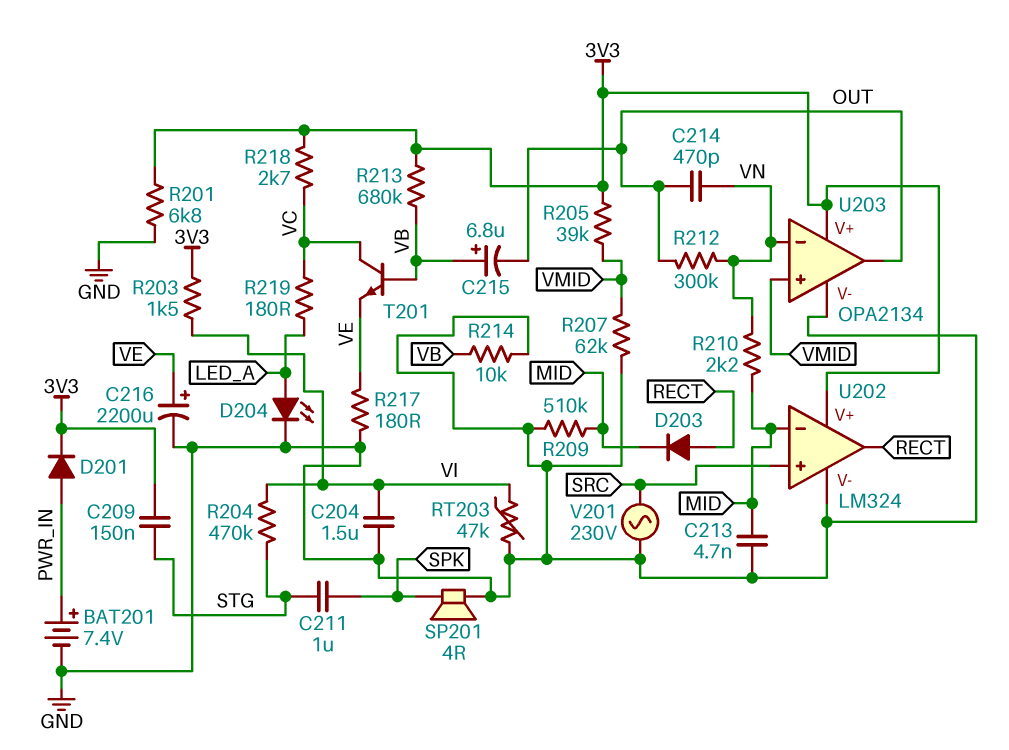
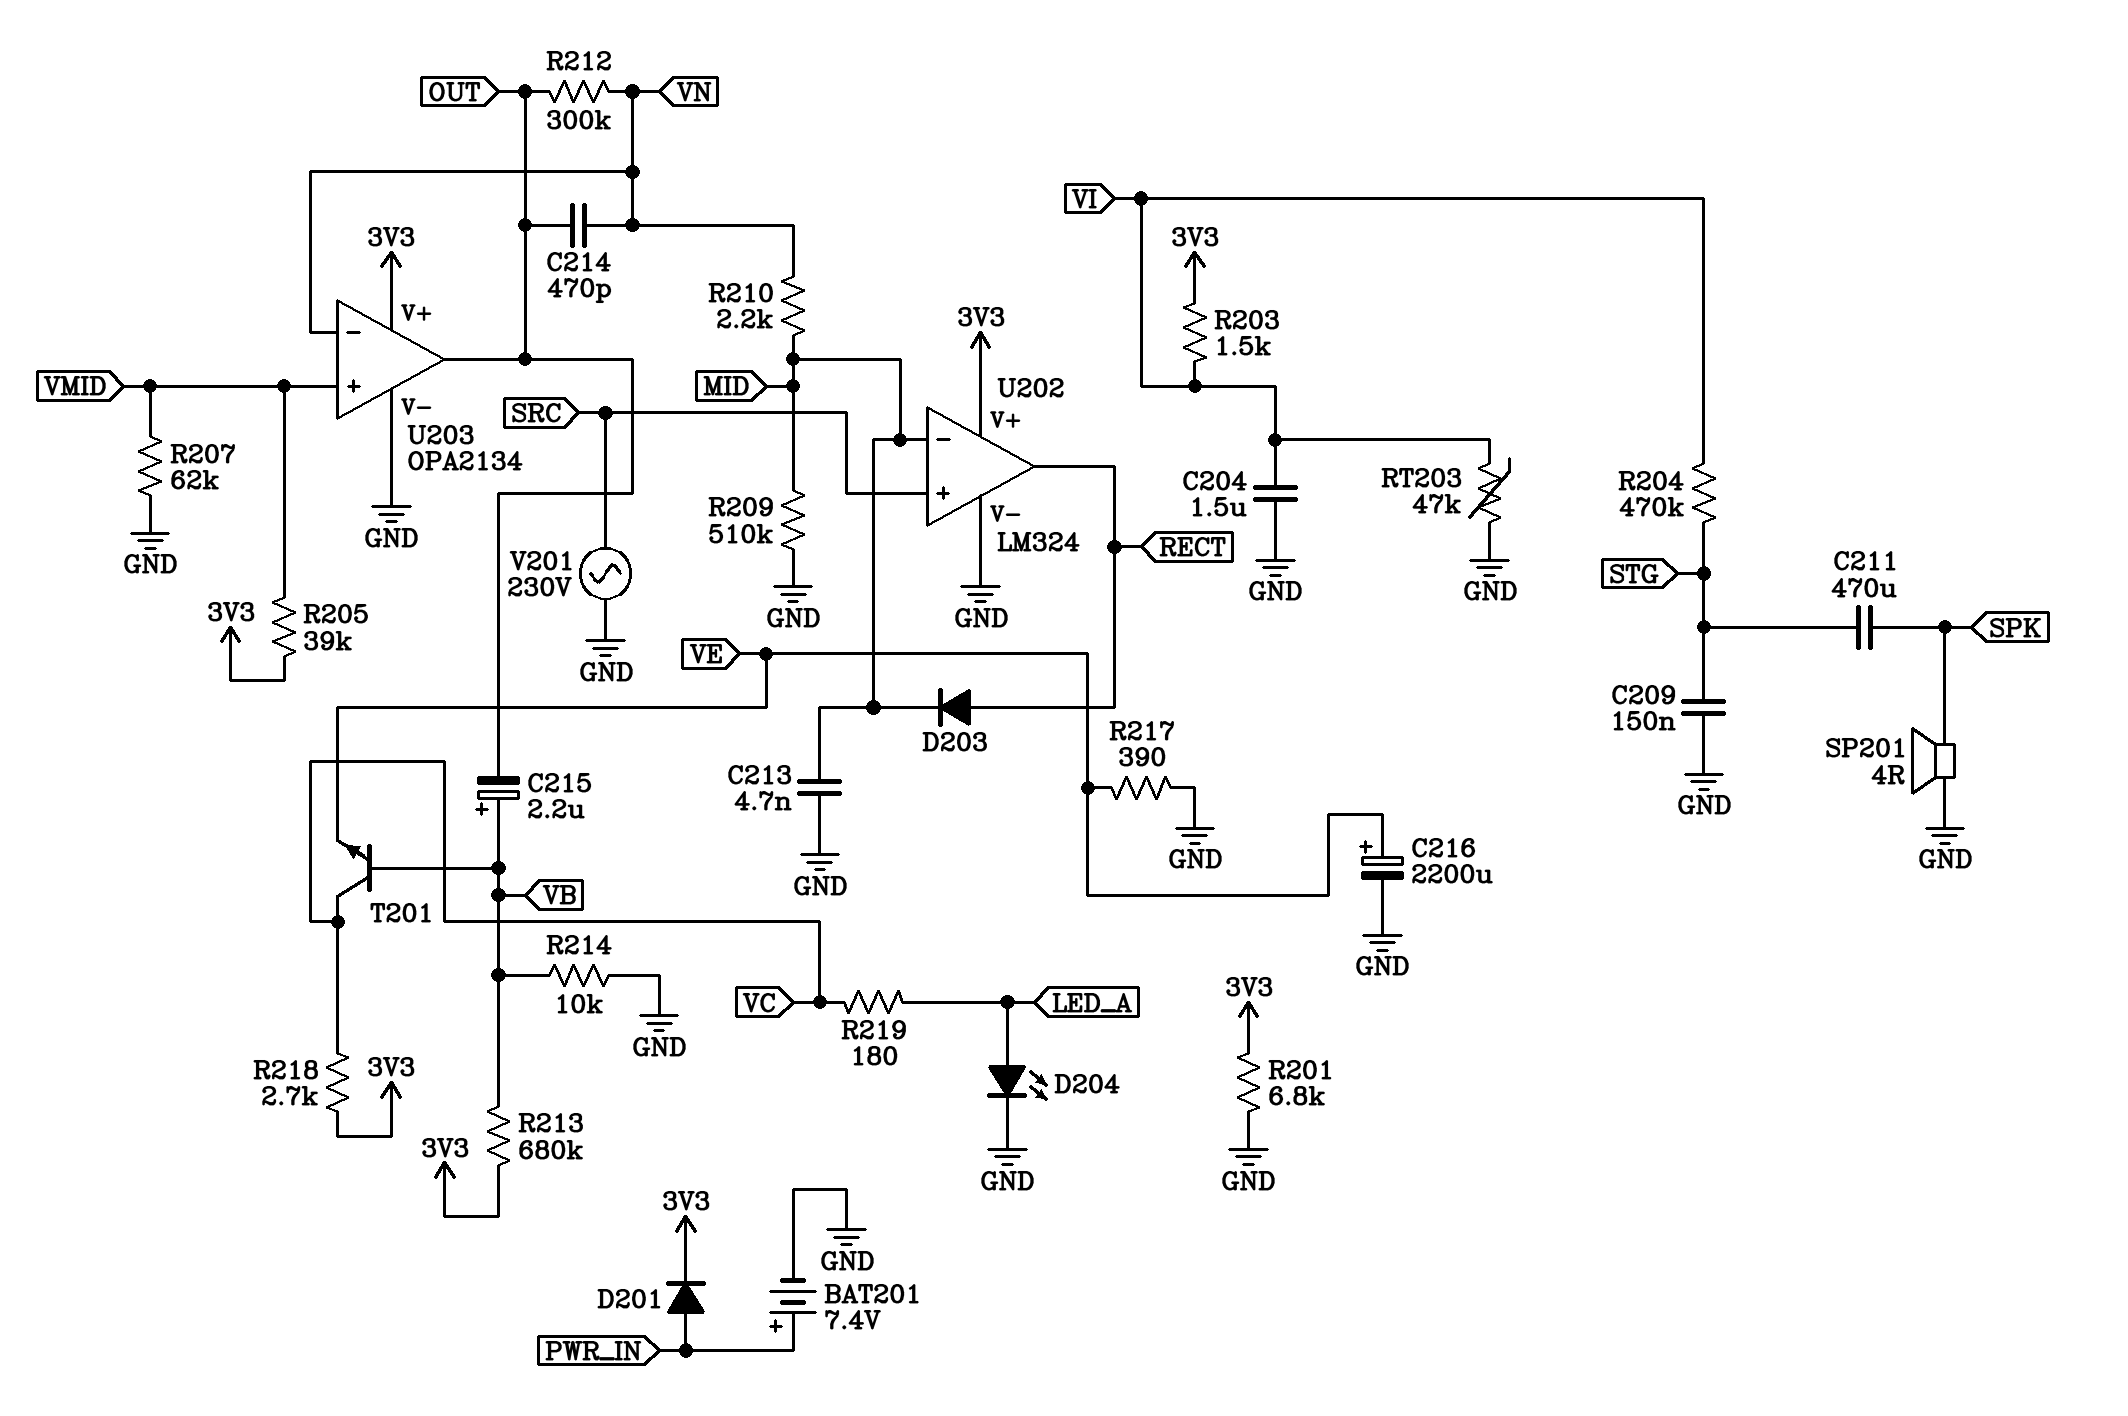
C209: 150nF (3V3, STG) -> 150nF (GND, STG)
C211: 1uF (SPK, STG) -> 470uF (SPK, STG)
C215: 6.8uF (plus VB, minus OUT) -> 2.2uF (plus VB, minus OUT)
R217: 180 (GND, VE) -> 390 (GND, VE)

